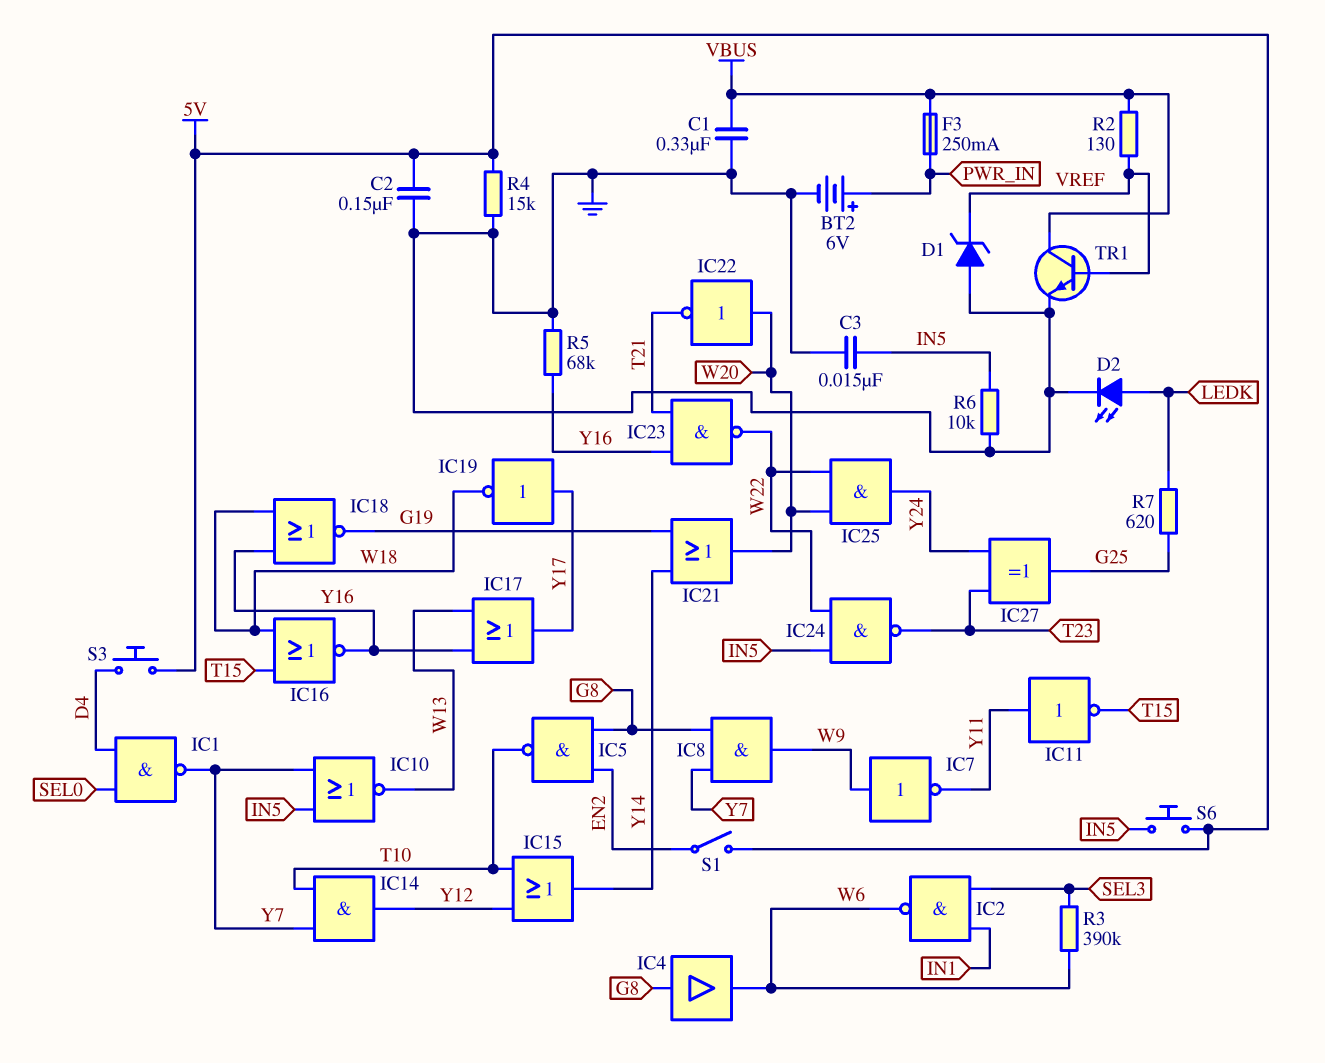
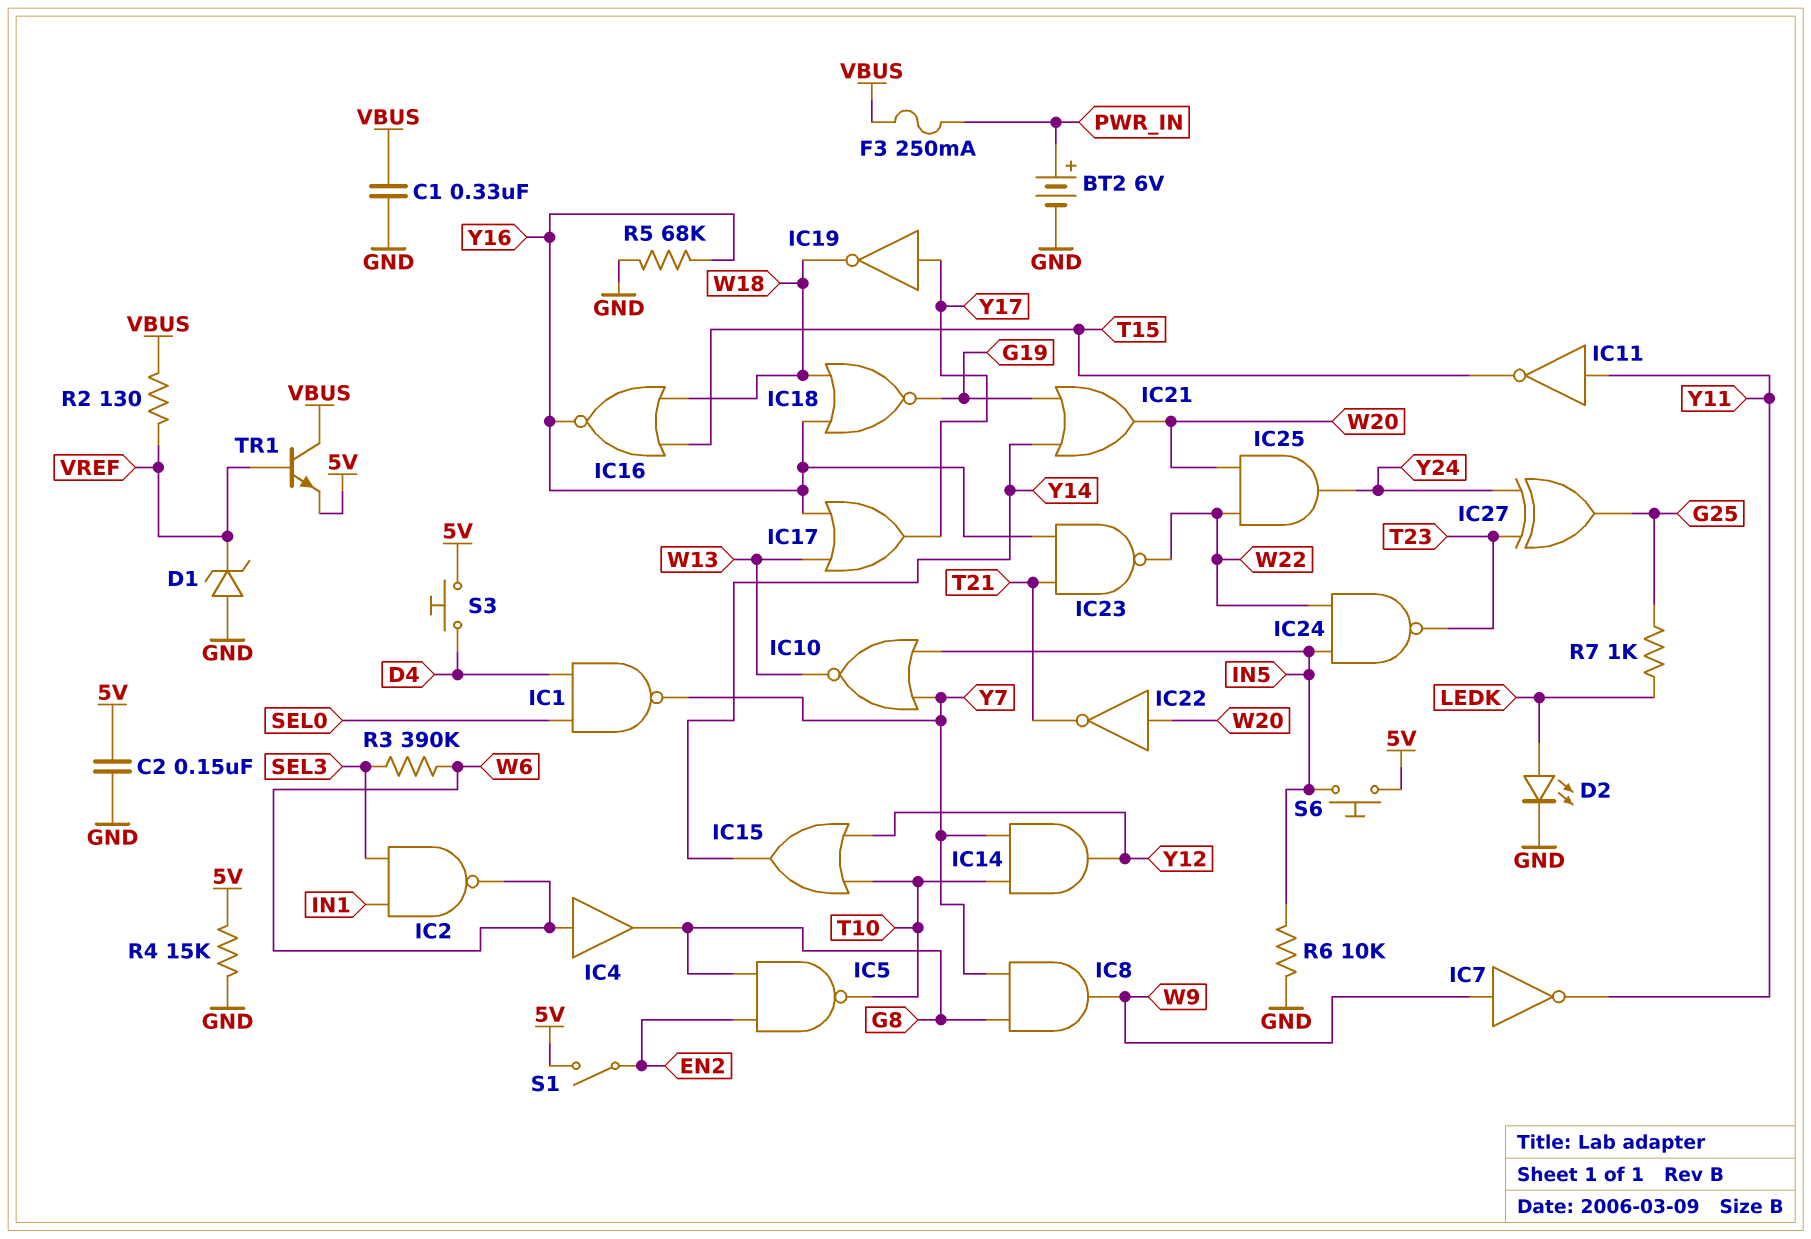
C3: 15nF (GND, IN5) -> none
IC4: buffer (in G8, out W6) -> buffer (in W6, out G8)
R7: 620 (G25, LEDK) -> 1k (G25, LEDK)
TR1: NPN (B VREF, C VBUS, E GND) -> NPN (B VREF, C VBUS, E 5V)

